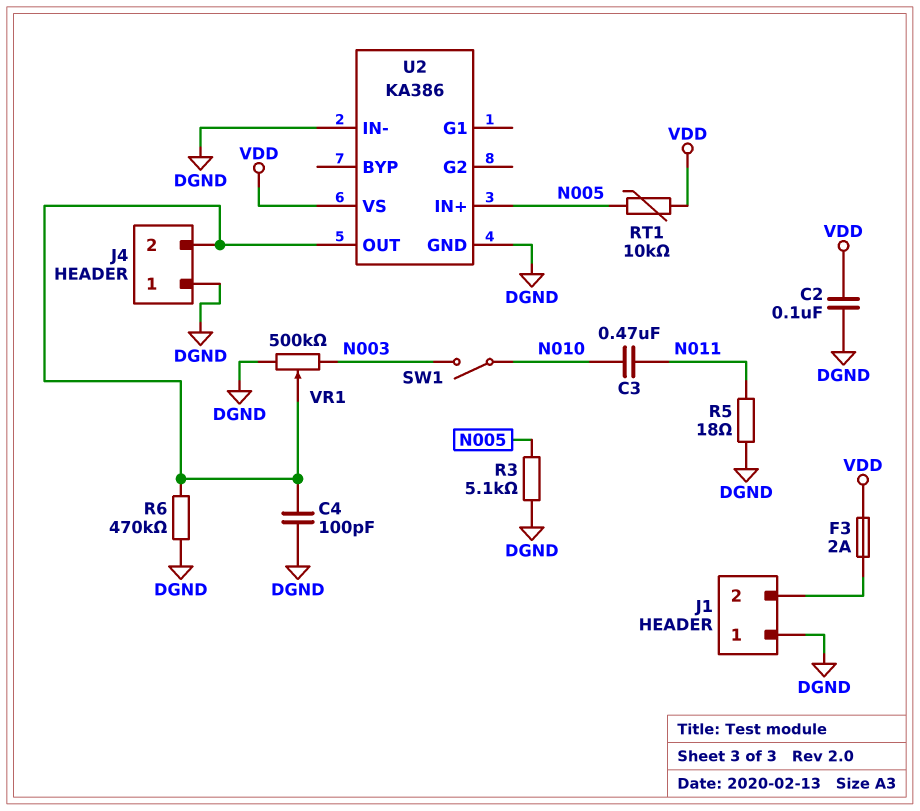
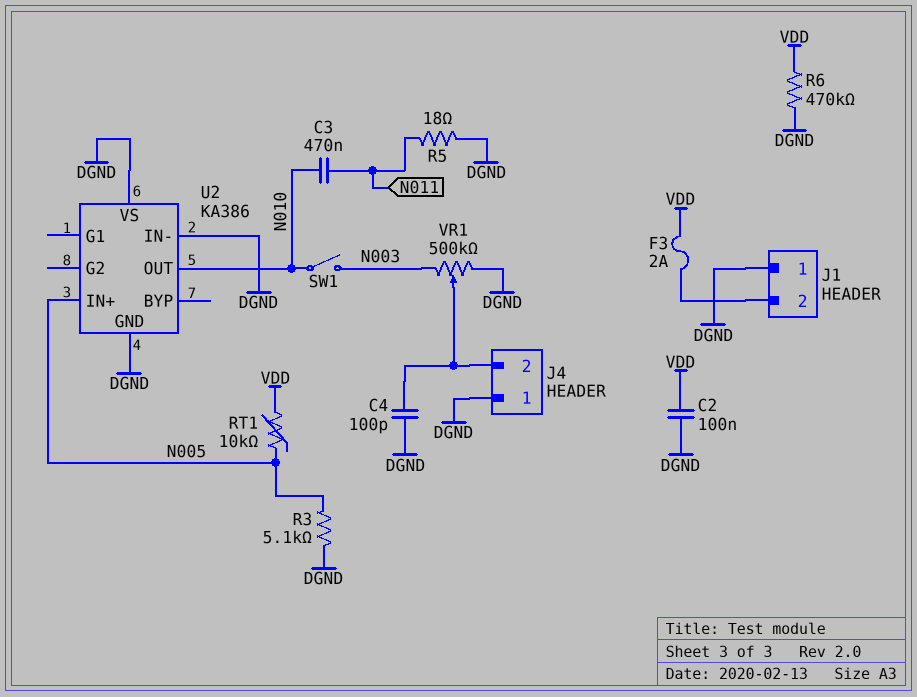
R6: 470k (DGND, J4/2) -> 470k (DGND, VDD)
U2 pin OUT: J4/2 -> N010
U2 pin VS: VDD -> DGND

